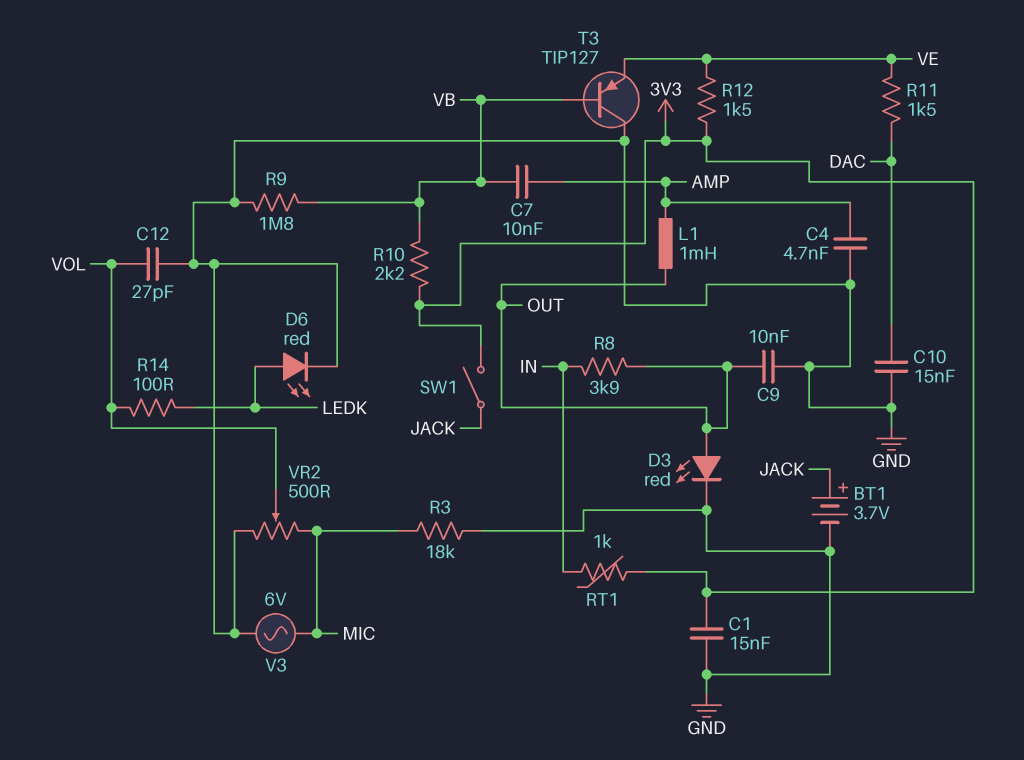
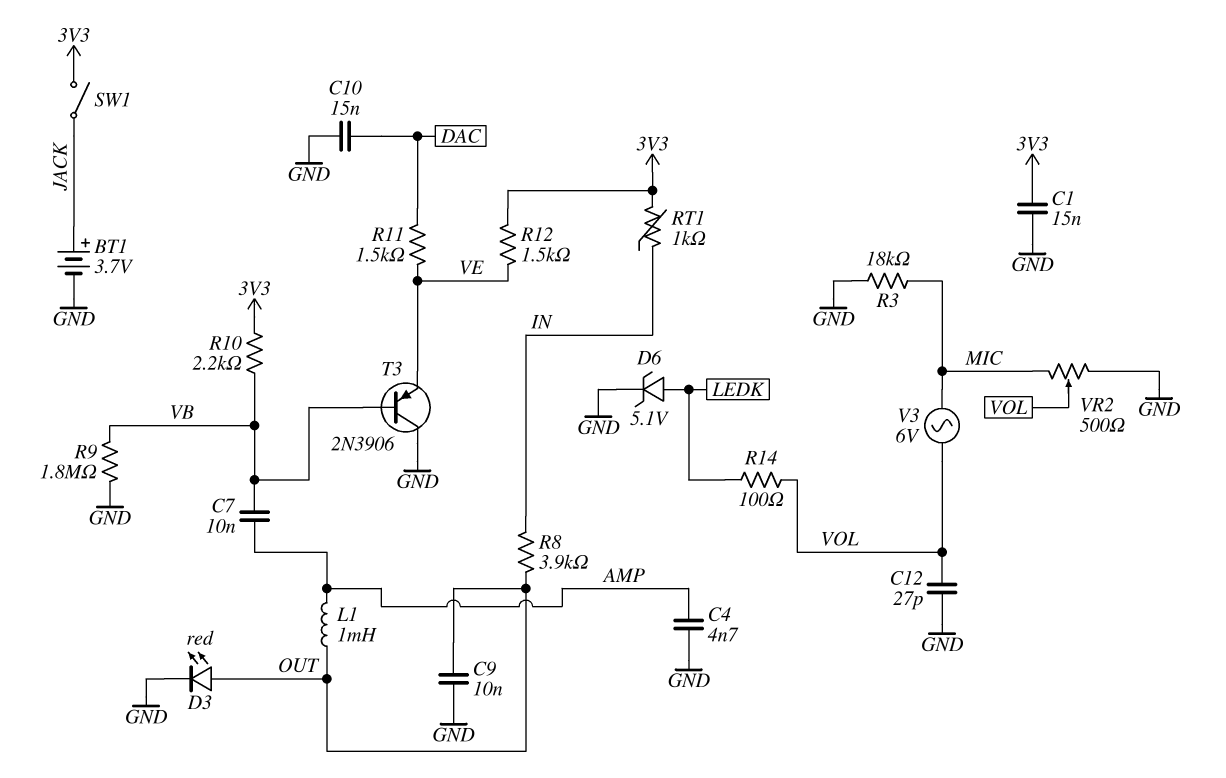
D6: LED red (A LEDK, K GND) -> zener 5.1V (A LEDK, K GND)
T3: PNP TIP127 (B VB, C GND, E VE) -> PNP 2N3906 (B VB, C GND, E VE)
V3: AC 6V (GND, MIC) -> AC 6V (MIC, VOL)

